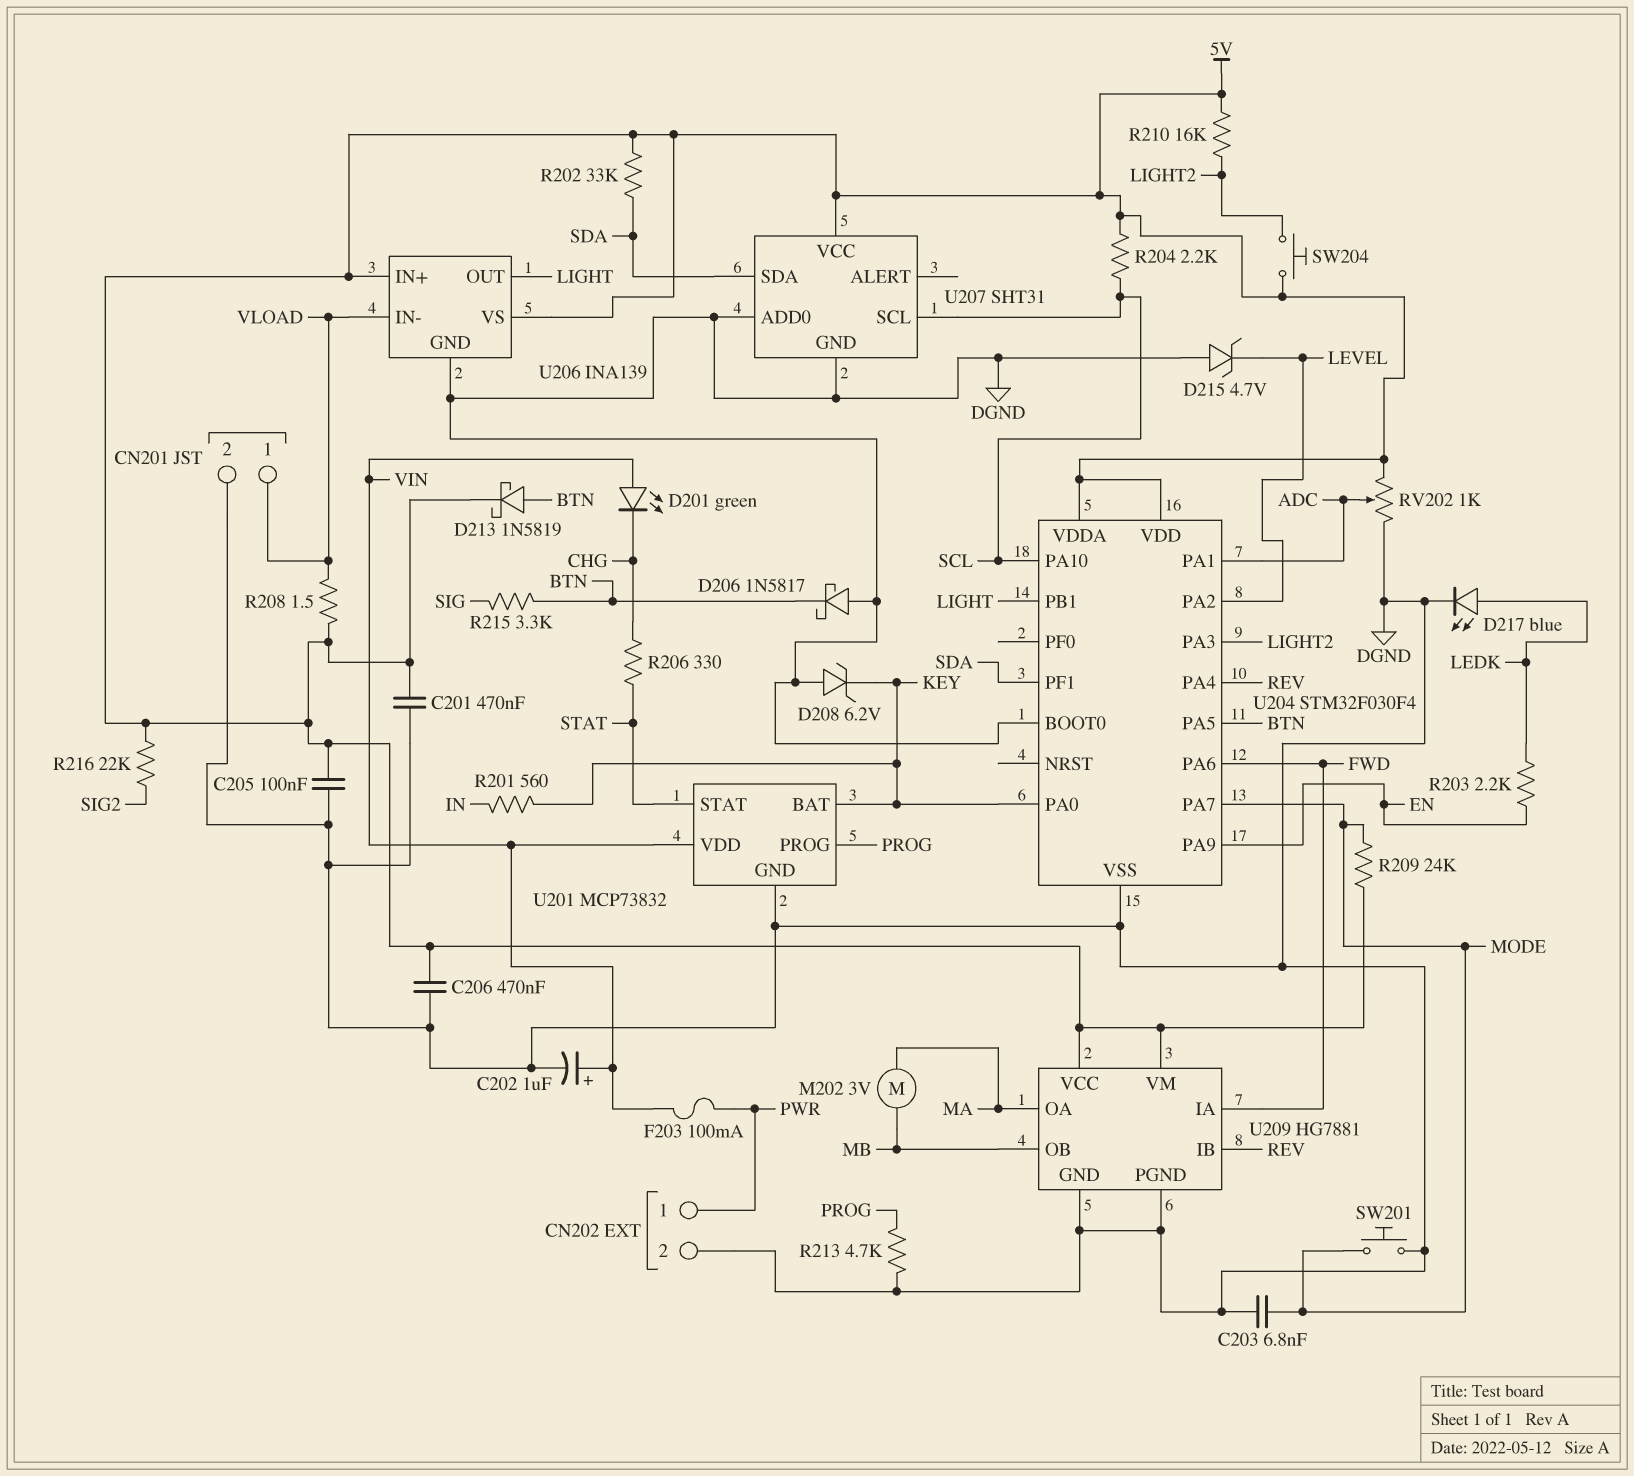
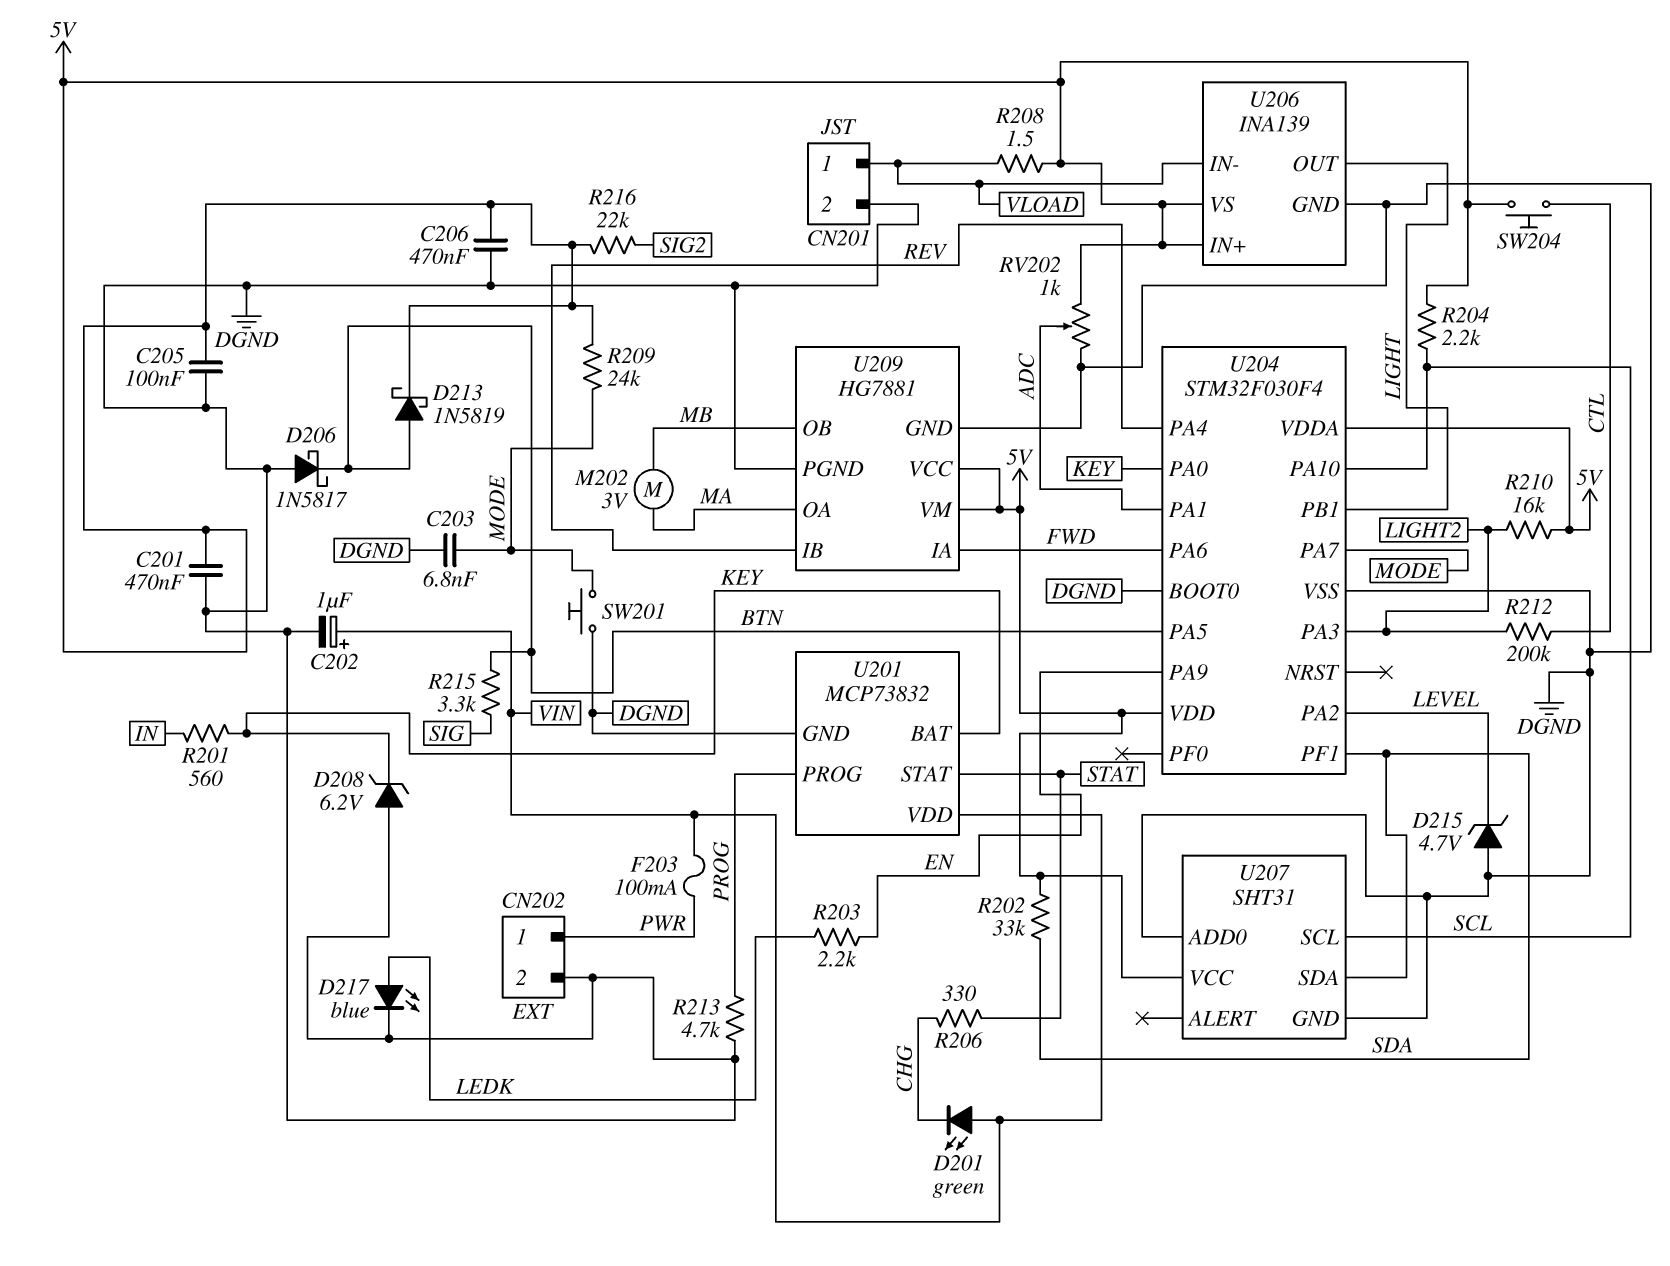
R212: none -> 200k (CTL, LIGHT2)
SW204: button (5V, LIGHT2) -> button (5V, CTL)

